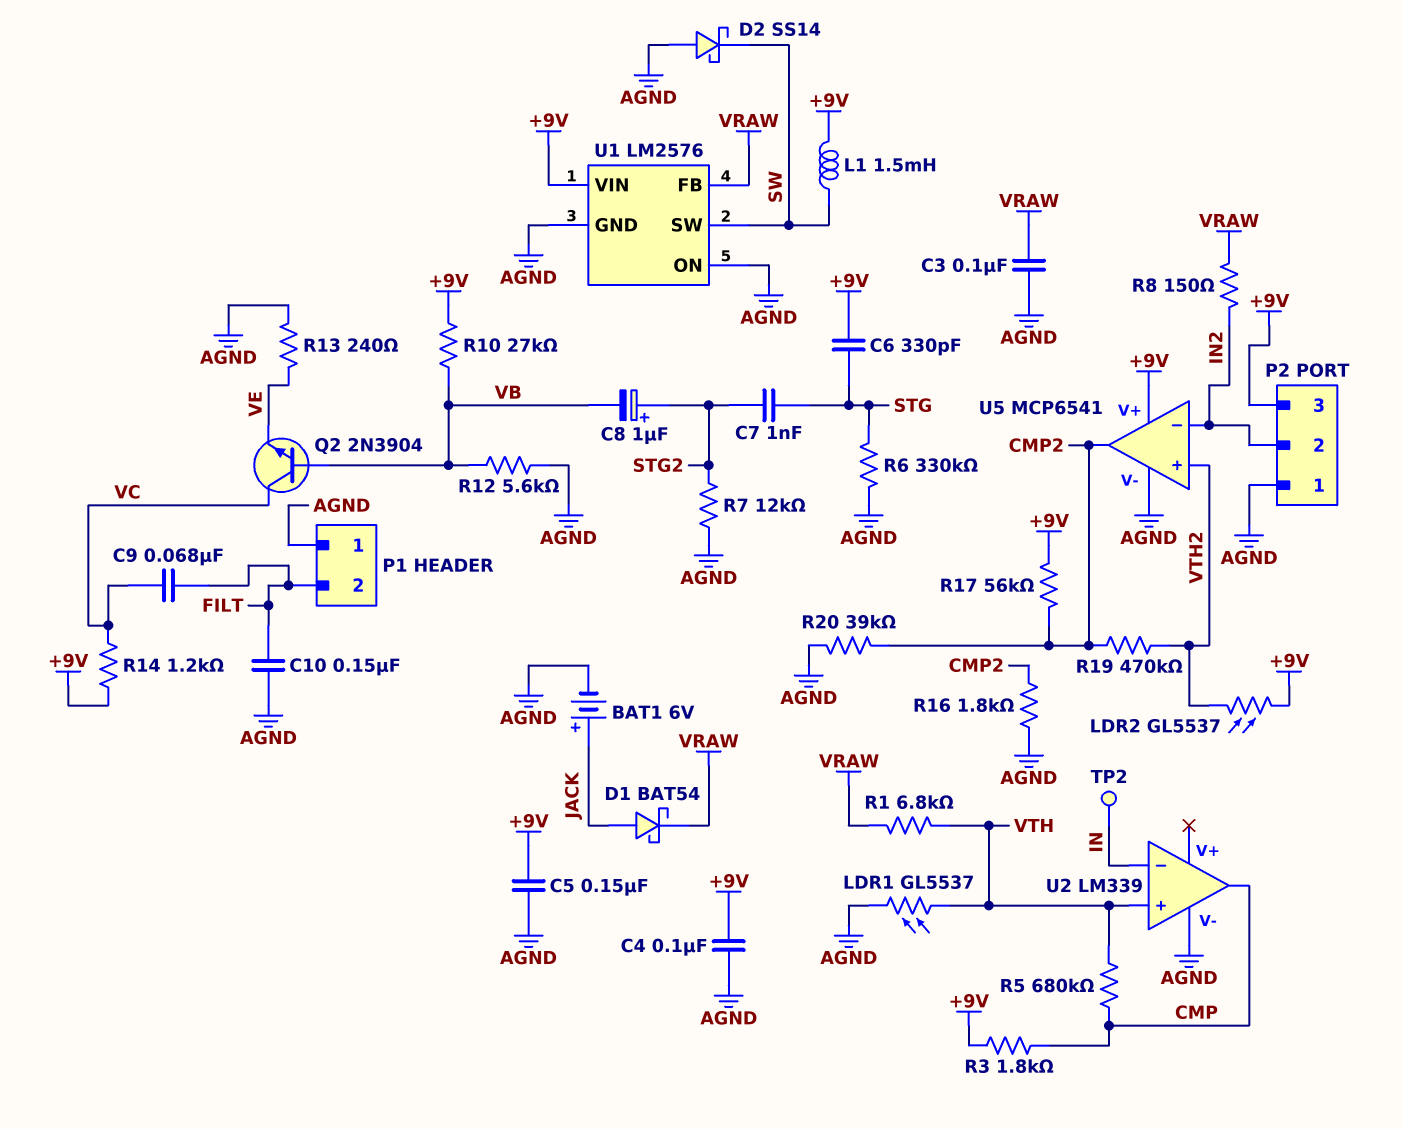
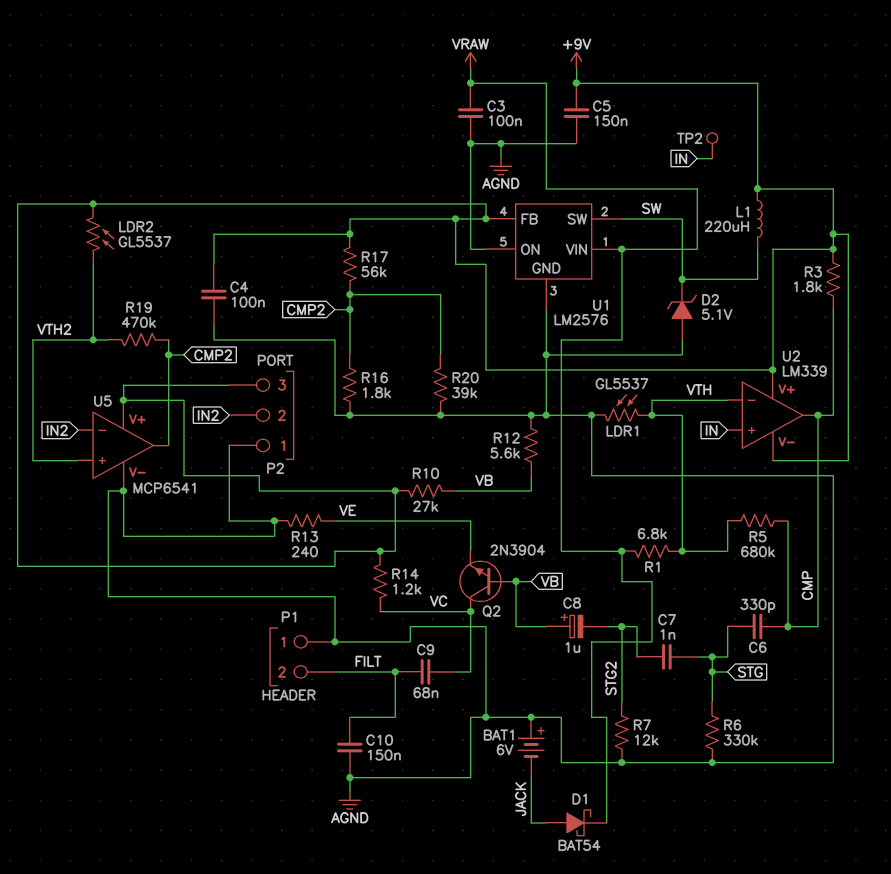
BAT1: 6V (plus JACK, minus AGND) -> 6V (plus AGND, minus JACK)
C6: 330pF (+9V, STG) -> 330pF (CMP, STG)
C8: 1uF (plus STG2, minus VB) -> 1uF (plus VB, minus STG2)
D2: schottky SS14 (A AGND, K SW) -> zener 5.1V (A AGND, K SW)
L1: 1.5mH (+9V, SW) -> 220uH (+9V, SW)
R8: 150 (IN2, VRAW) -> none
U1 pin FB: VRAW -> +9V
U1 pin VIN: +9V -> VRAW
U2 pin V+: none -> +9V
U2 pin V-: AGND -> +9V
U2 pin in+: VTH -> IN
U2 pin in-: IN -> VTH

